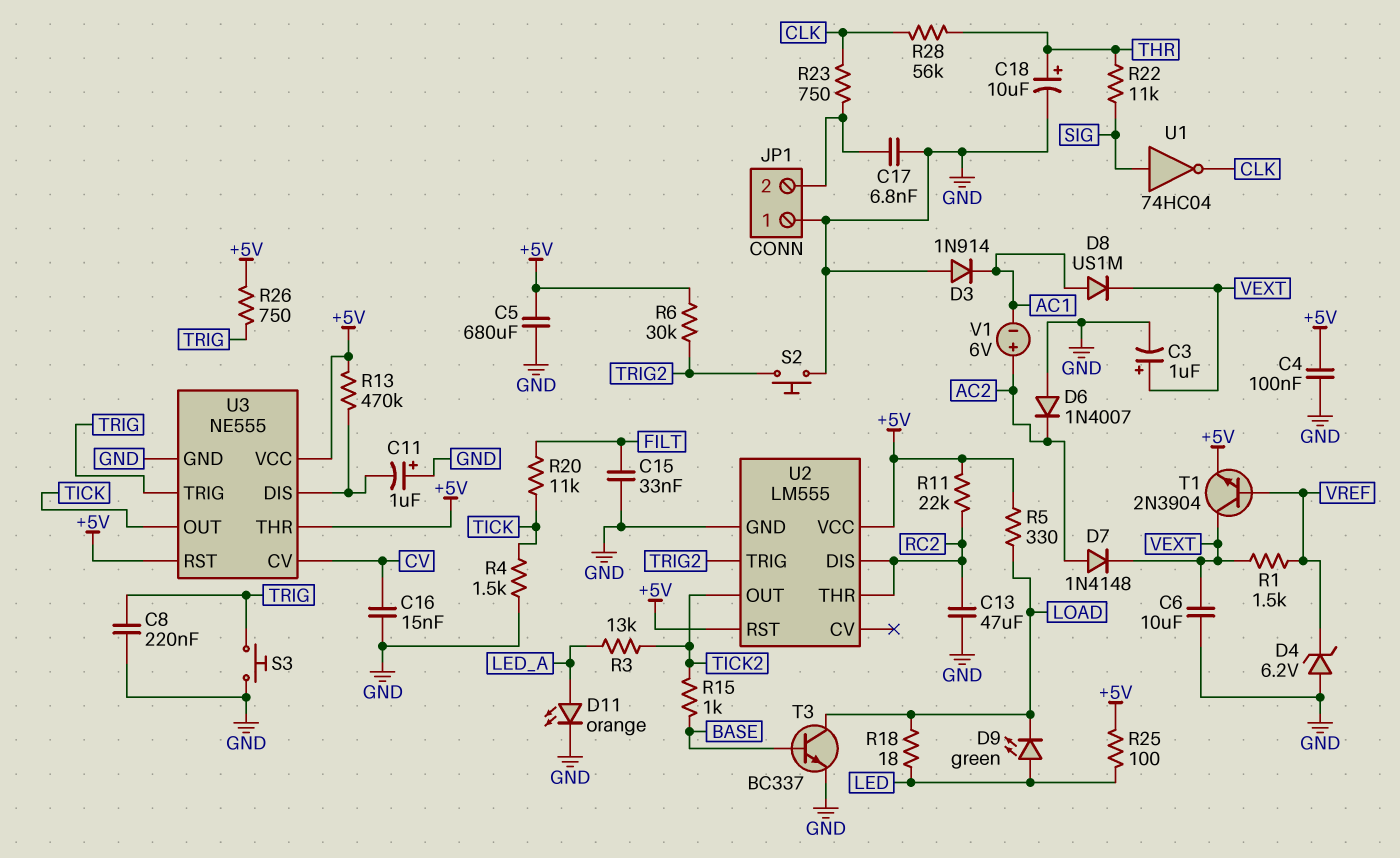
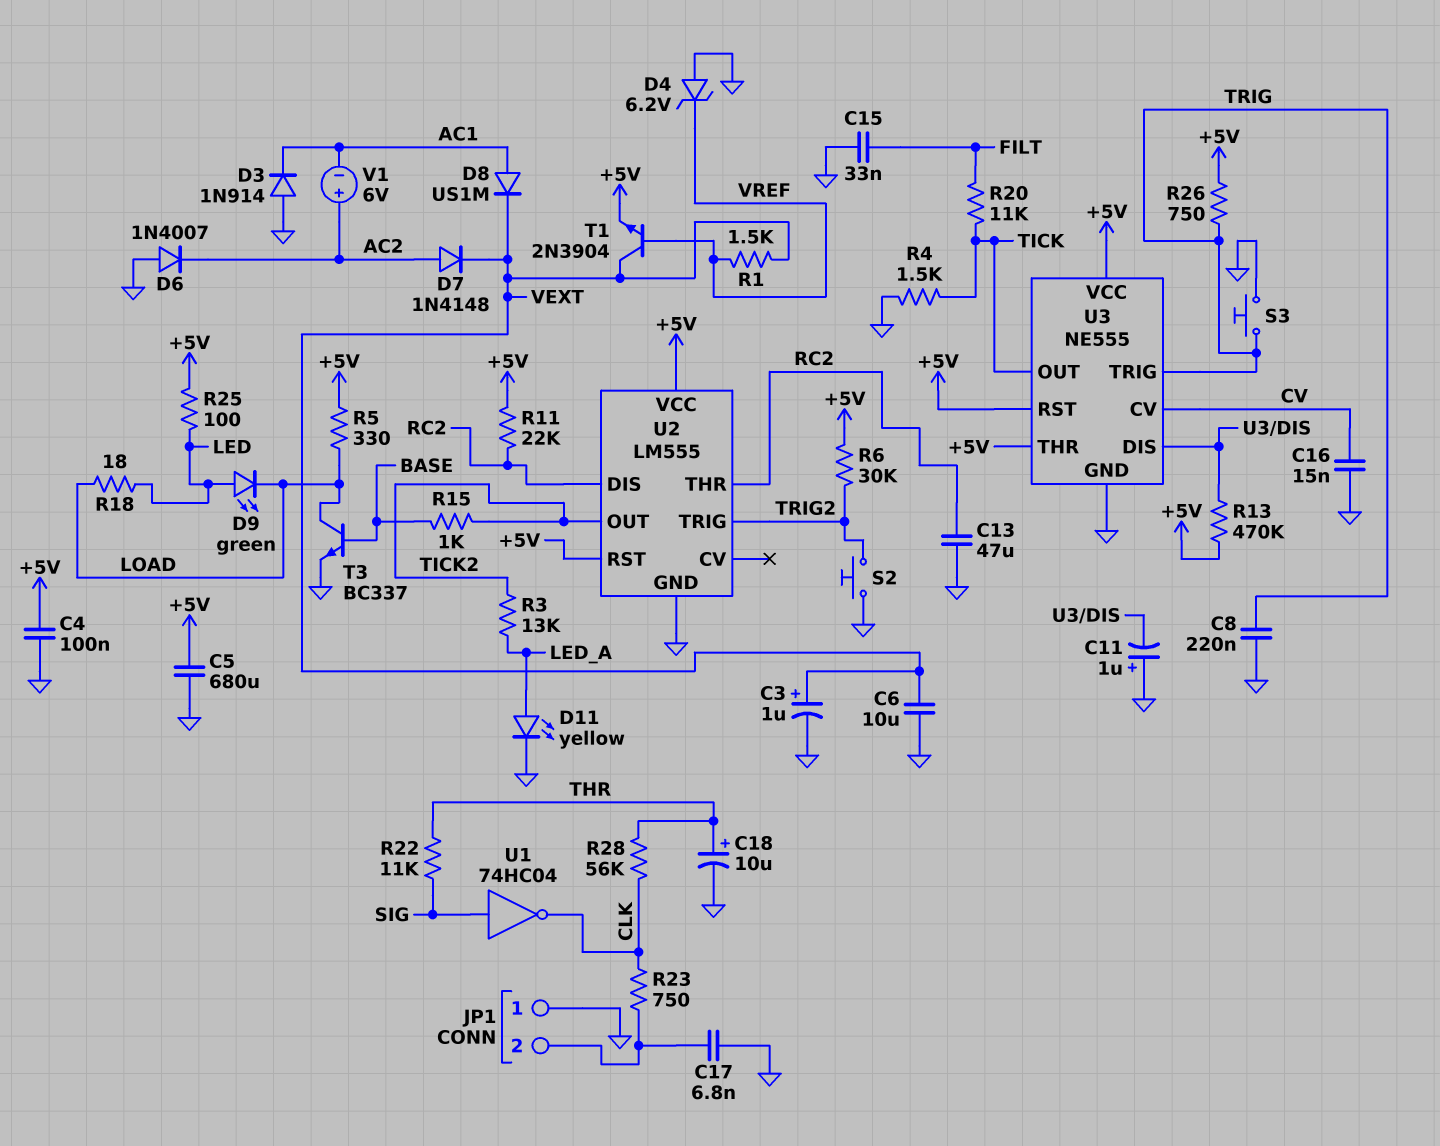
D11: LED orange (A LED_A, K GND) -> LED yellow (A LED_A, K GND)

